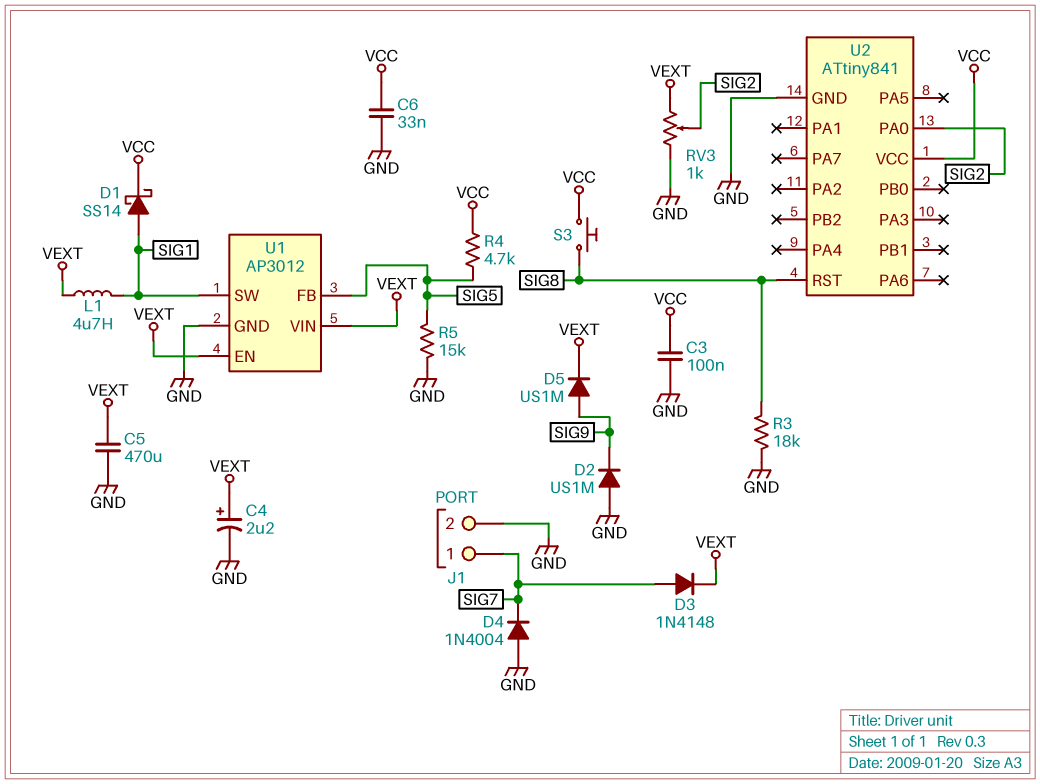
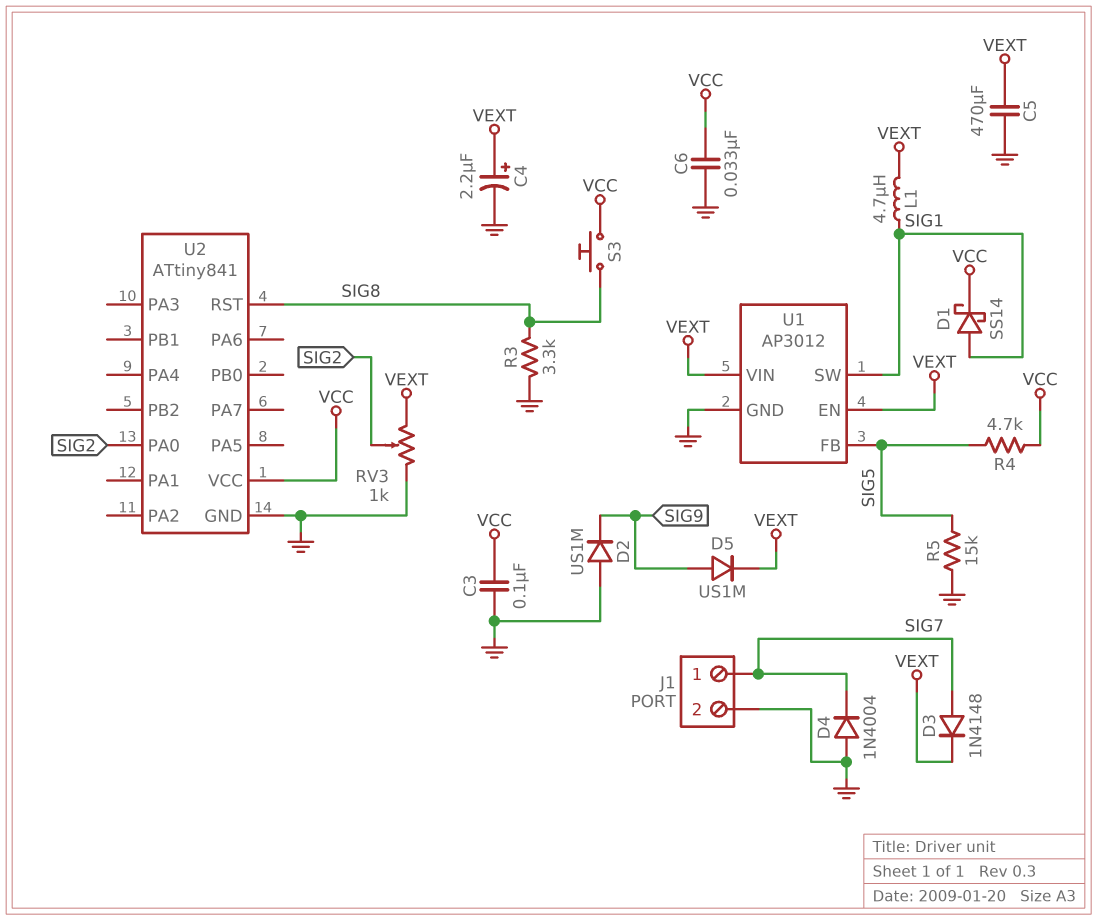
R3: 18k (GND, SIG8) -> 3.3k (GND, SIG8)

